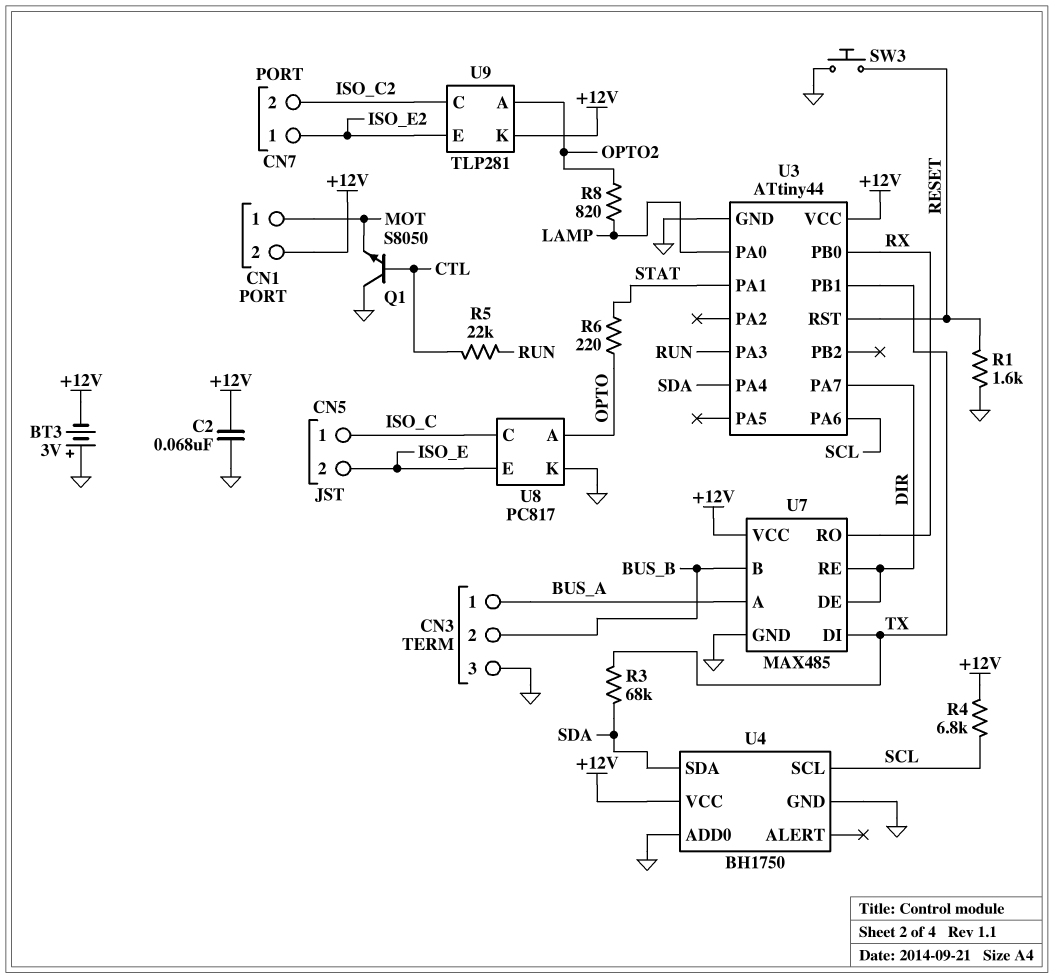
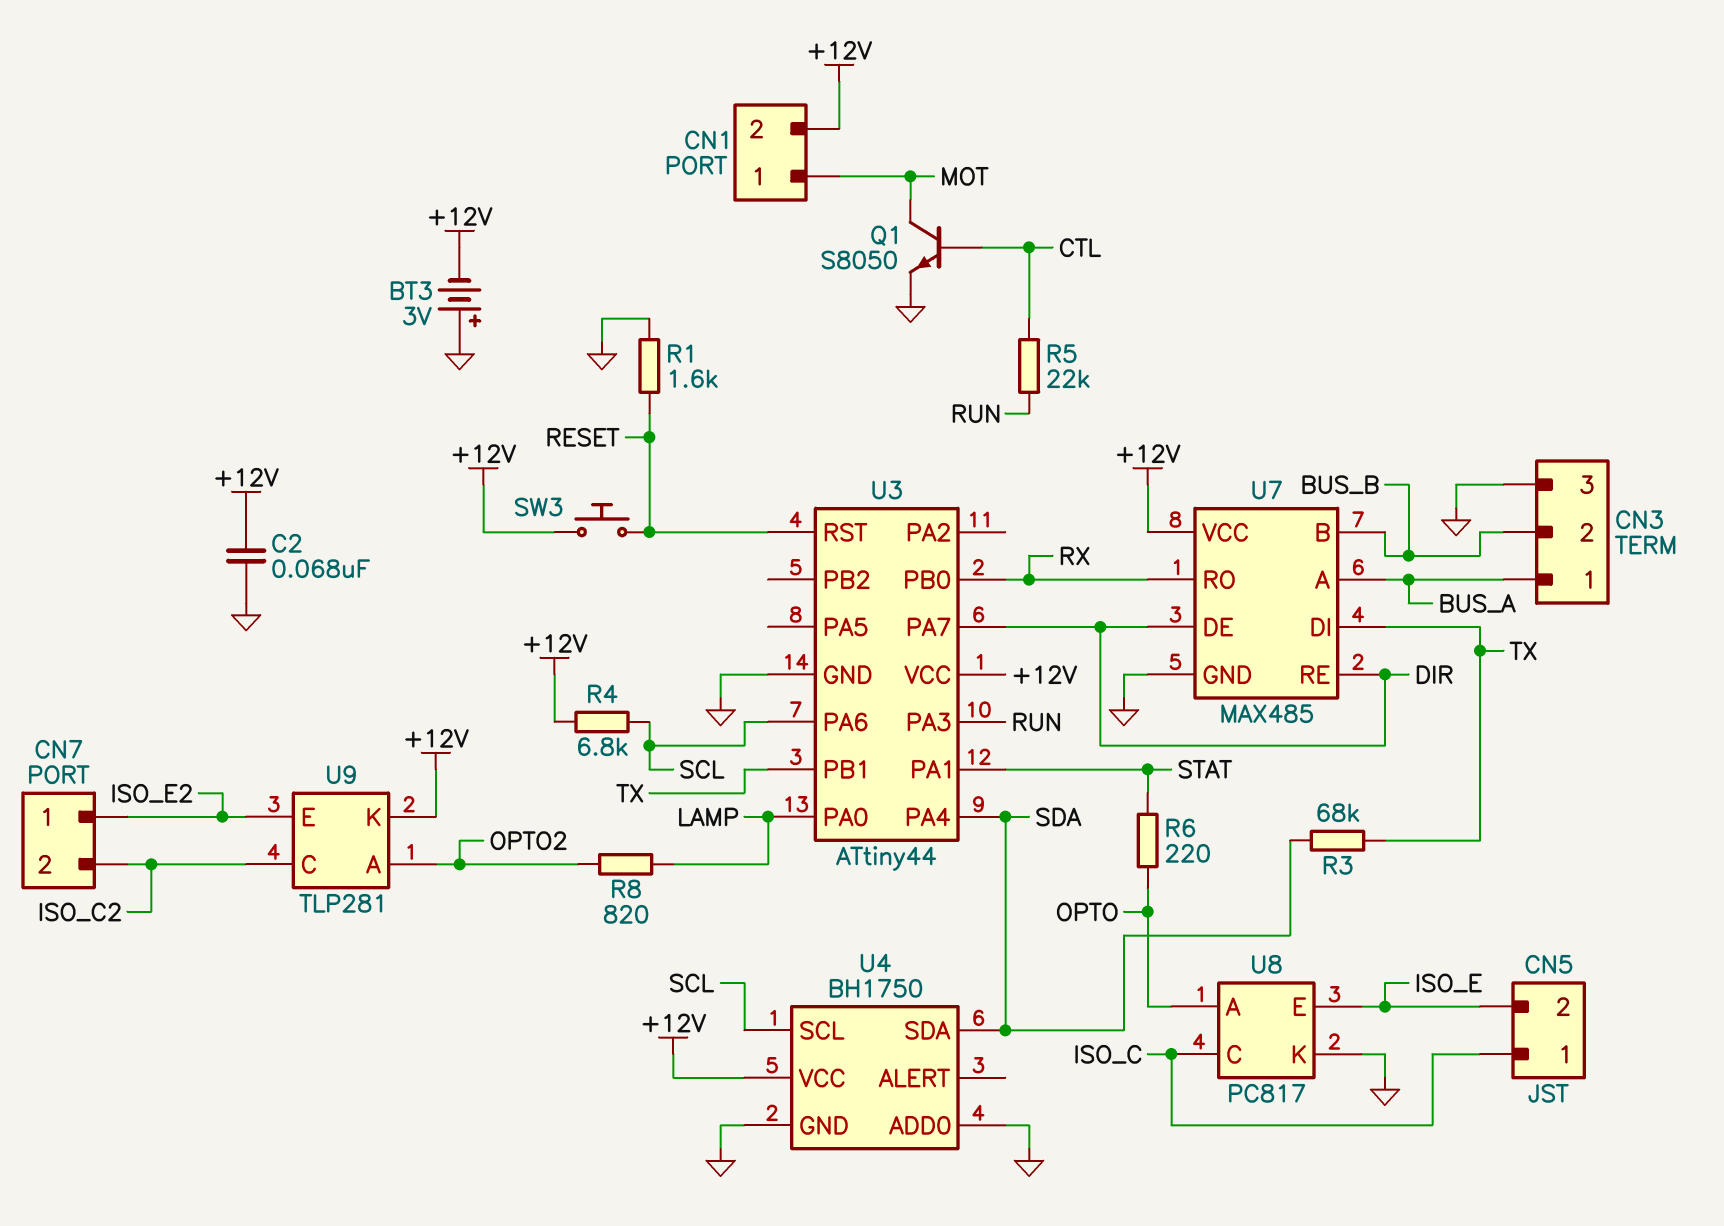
Q1: NPN S8050 (B CTL, C GND, E MOT) -> NPN S8050 (B CTL, C MOT, E GND)
SW3: button (GND, RESET) -> button (+12V, RESET)

